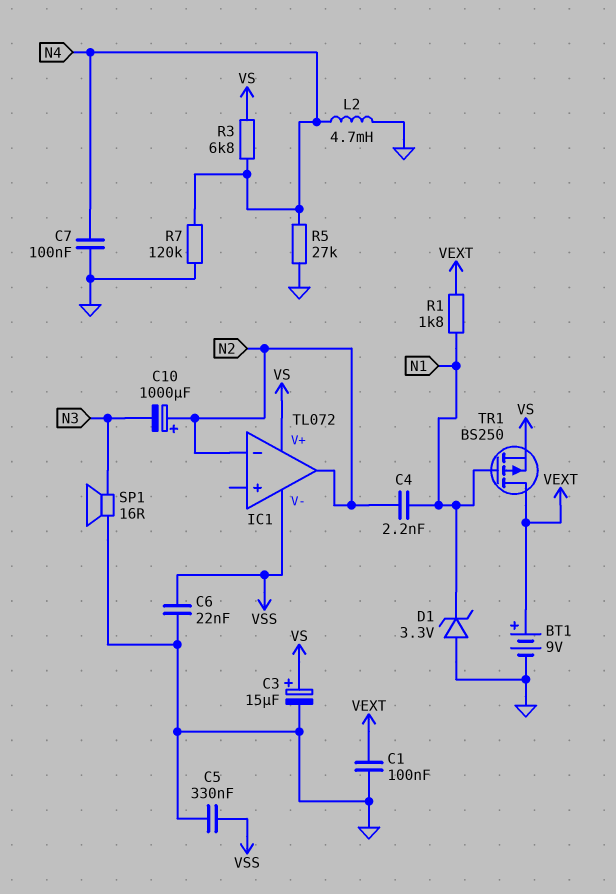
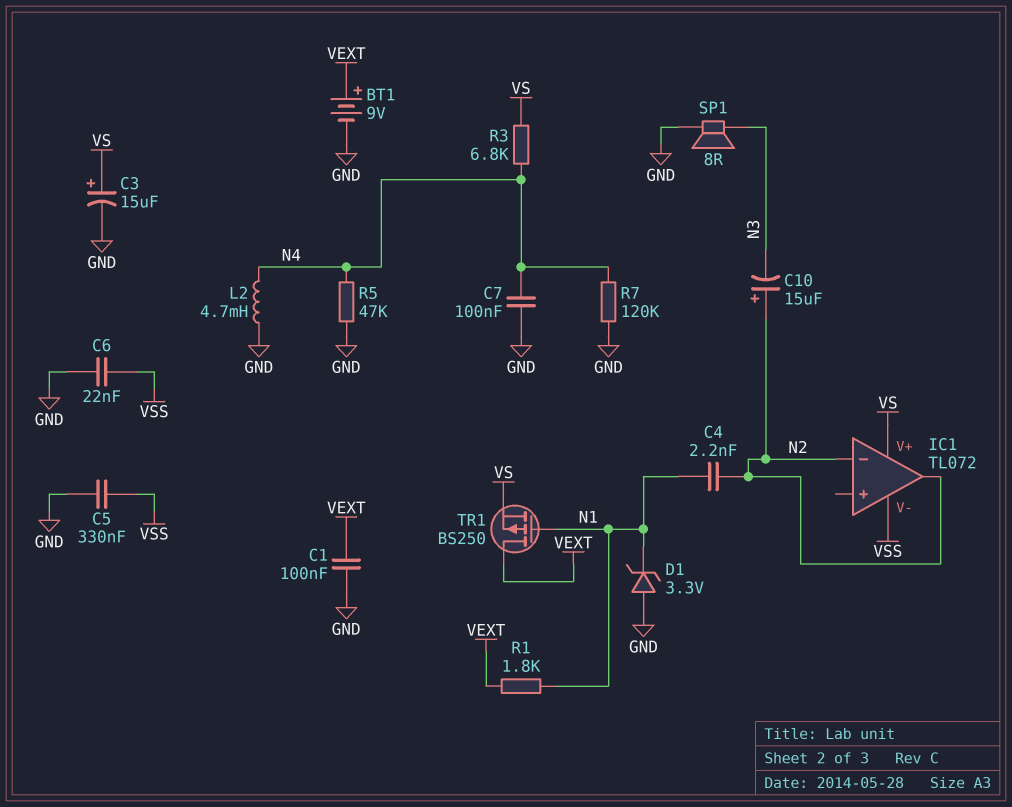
C10: 1000uF (plus N2, minus N3) -> 15uF (plus N2, minus N3)
R5: 27k (GND, N4) -> 47k (GND, N4)
SP1: speaker 16R (GND, N3) -> speaker 8R (GND, N3)

